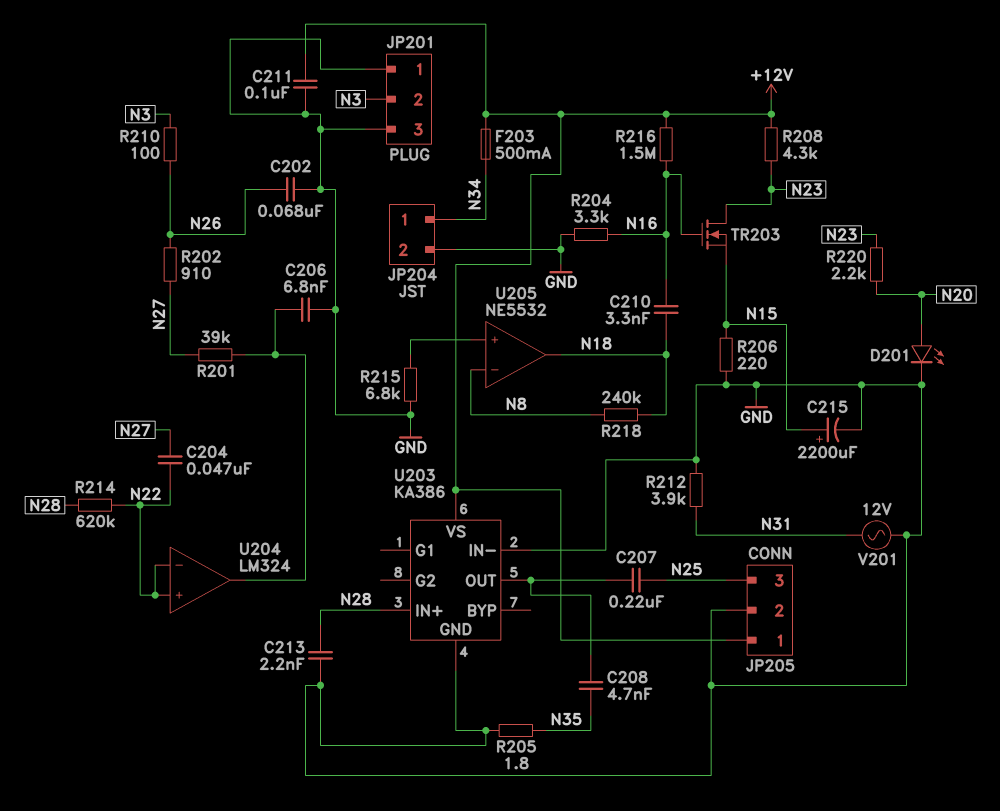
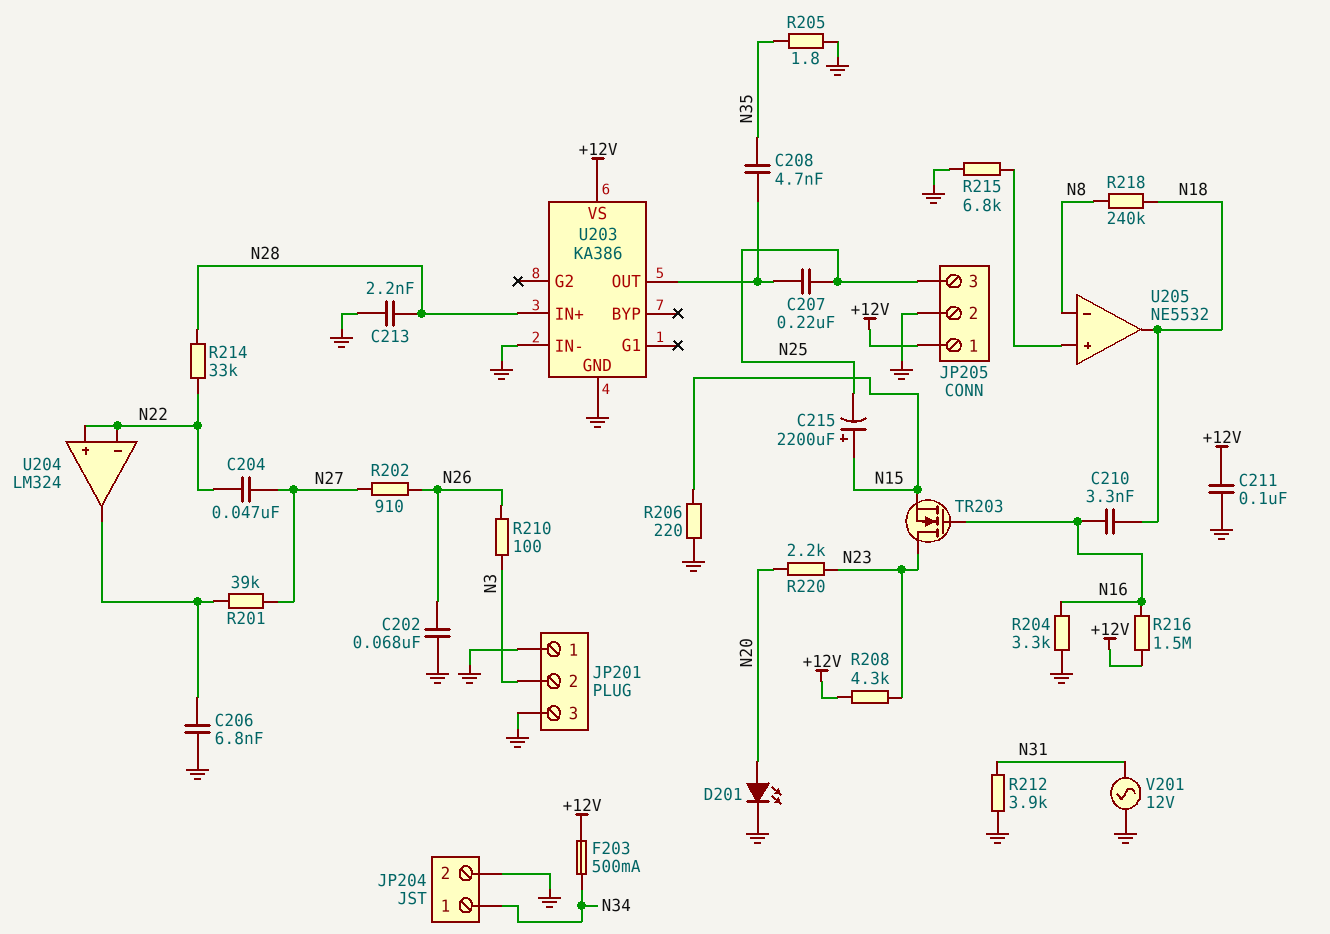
C215: 2200uF (plus N15, minus GND) -> 2200uF (plus N15, minus N25)
R214: 620k (N22, N28) -> 33k (N22, N28)

